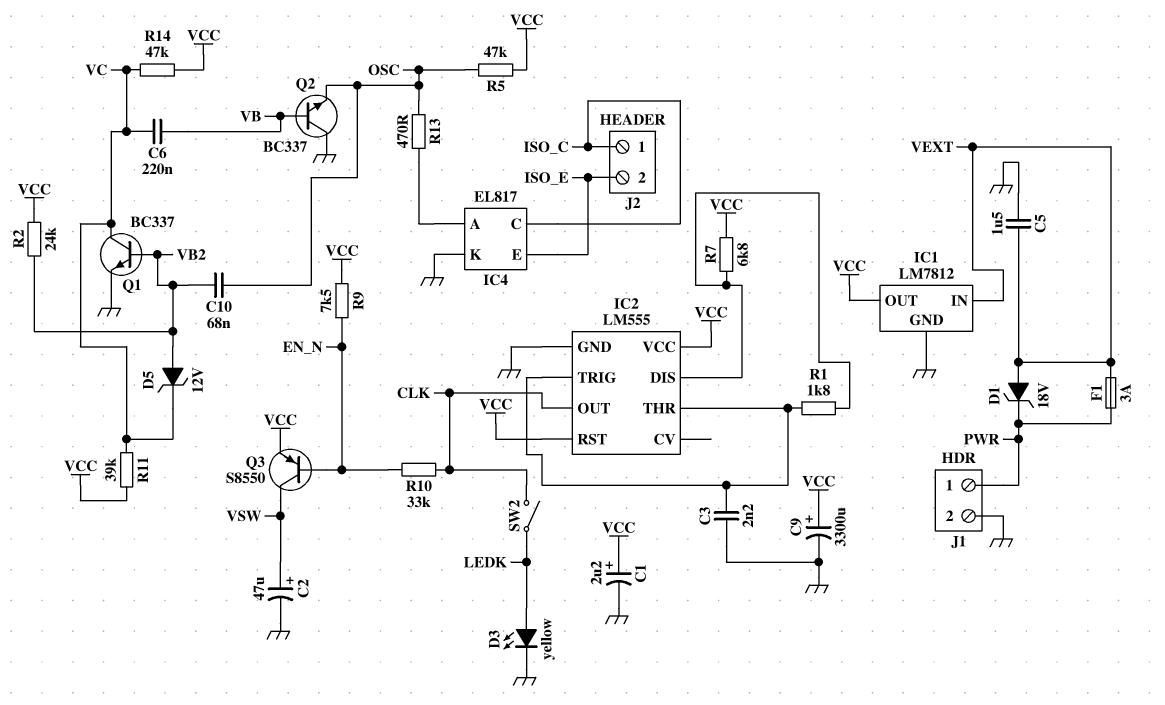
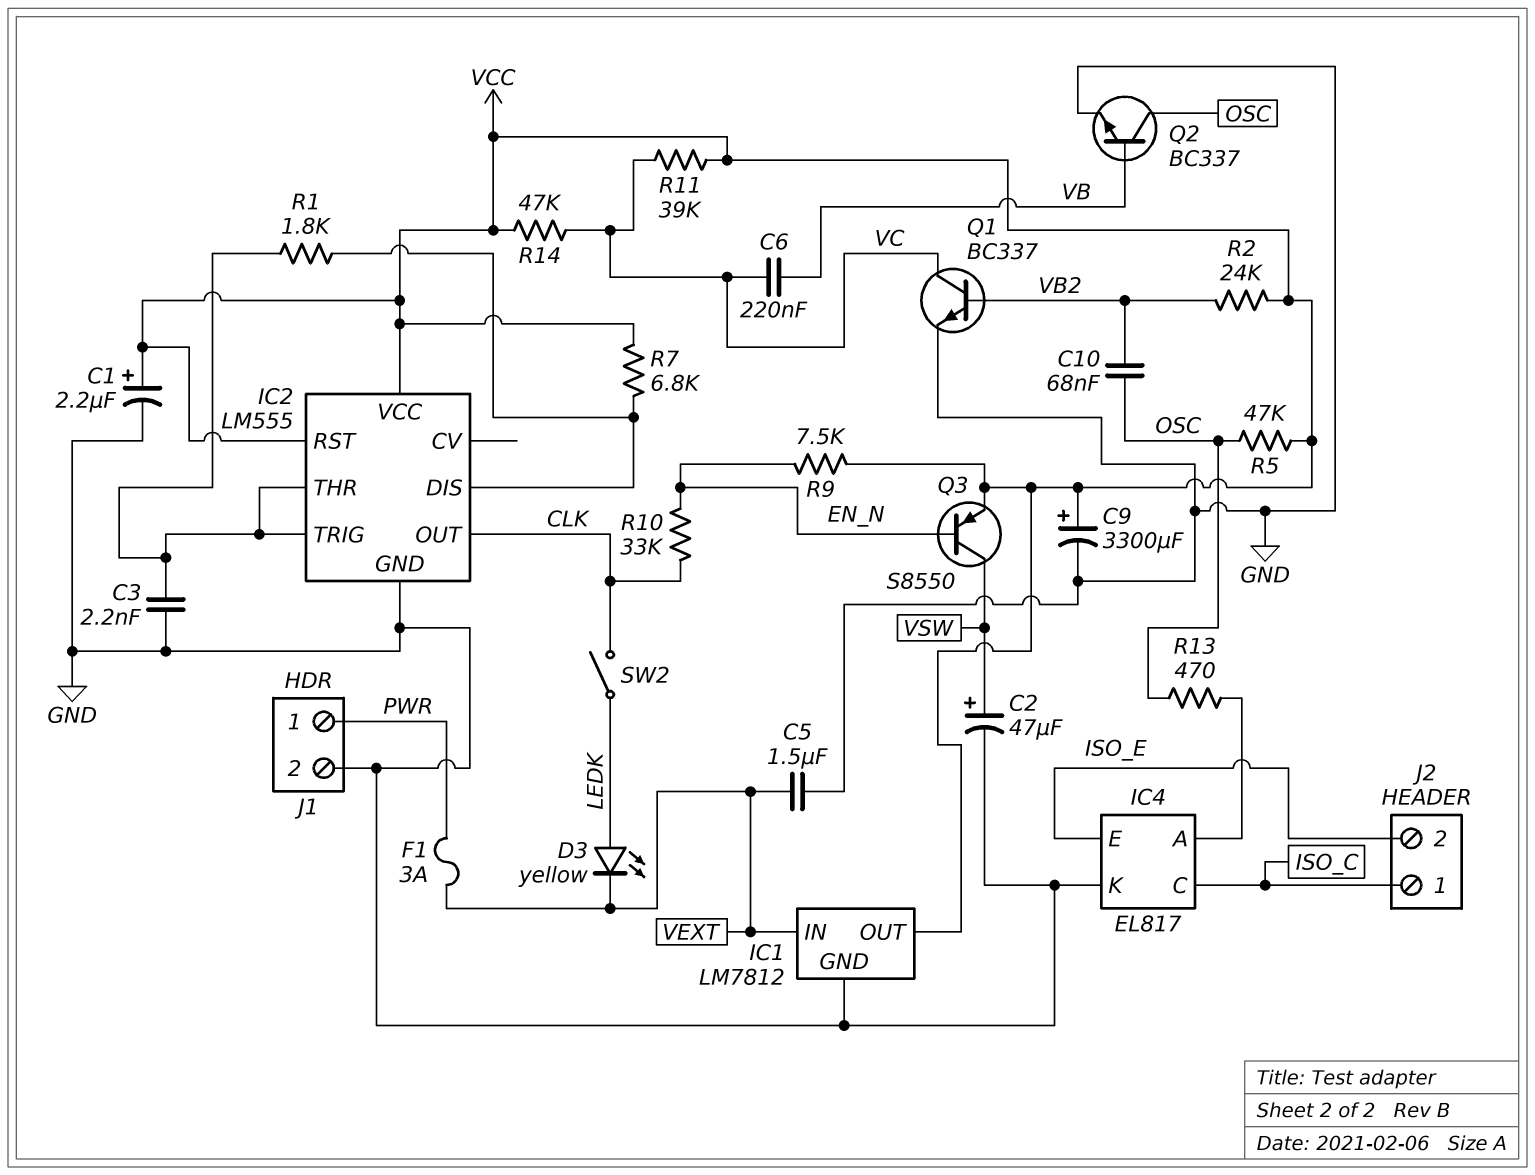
D1: zener 18V (A VEXT, K PWR) -> none
D3: LED yellow (A LEDK, K GND) -> LED yellow (A LEDK, K VEXT)
D5: zener 12V (A VB2, K VC) -> none
Q2: NPN BC337 (B VB, C GND, E OSC) -> NPN BC337 (B VB, C OSC, E GND)

